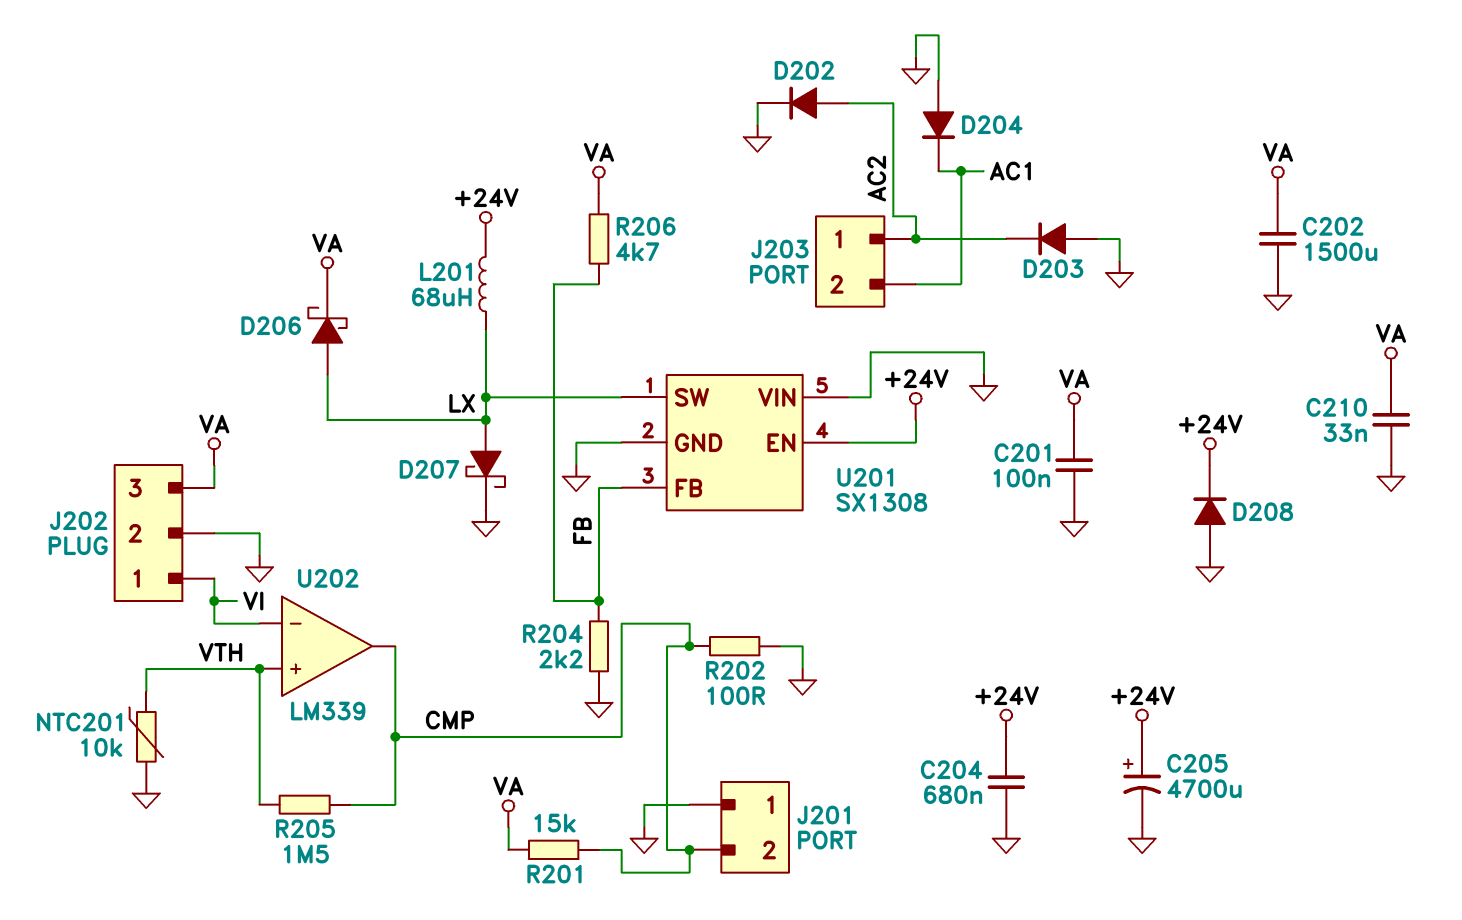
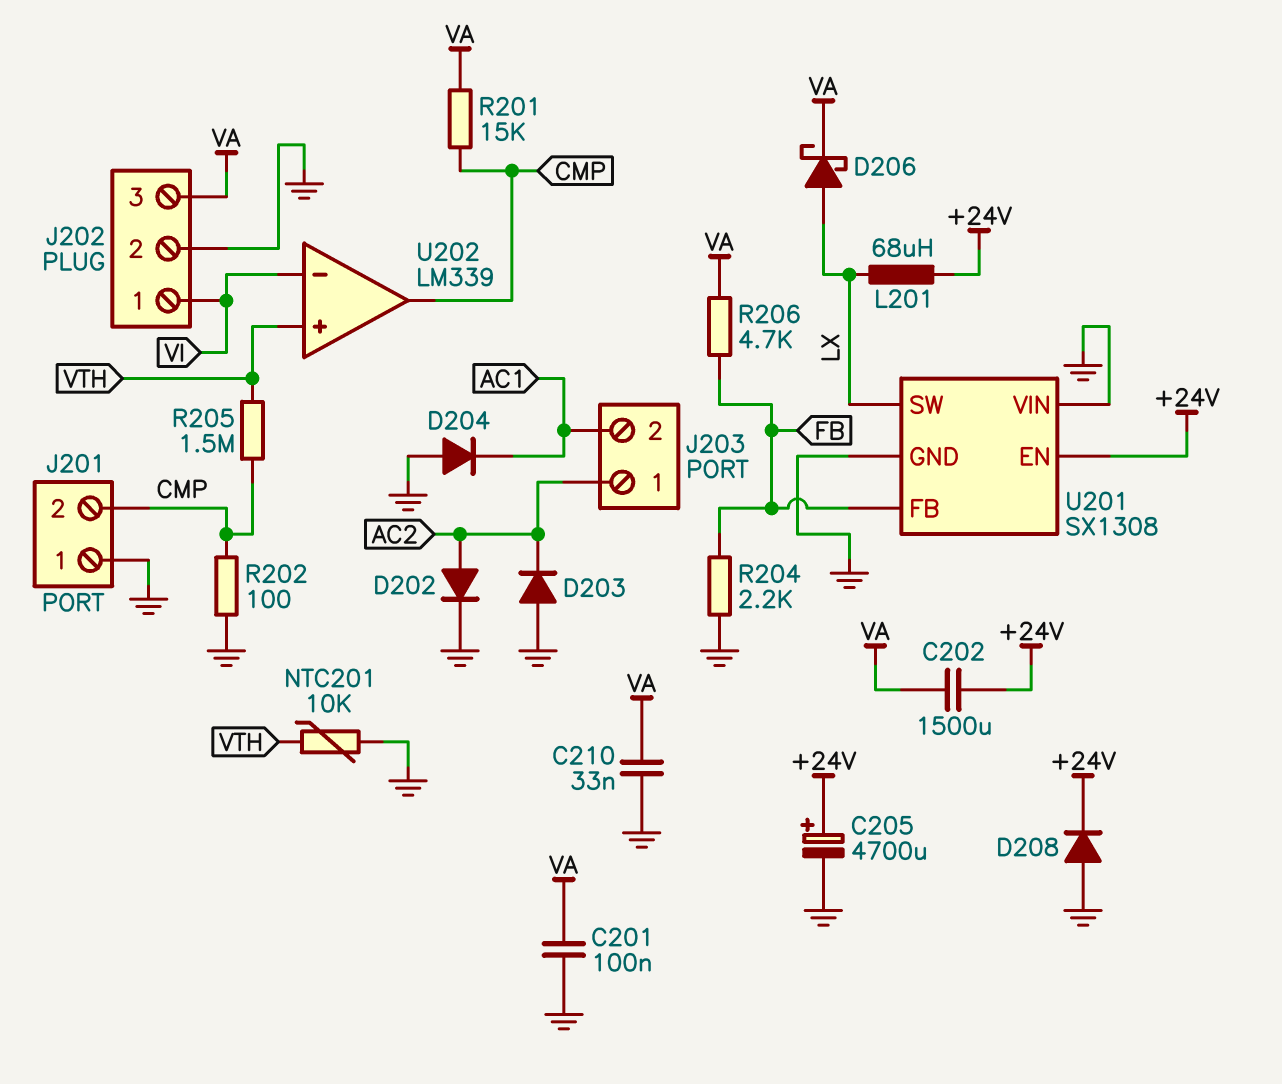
C202: 1500uF (GND, VA) -> 1500uF (+24V, VA)
C204: 680nF (+24V, GND) -> none
D207: schottky (A LX, K GND) -> none

